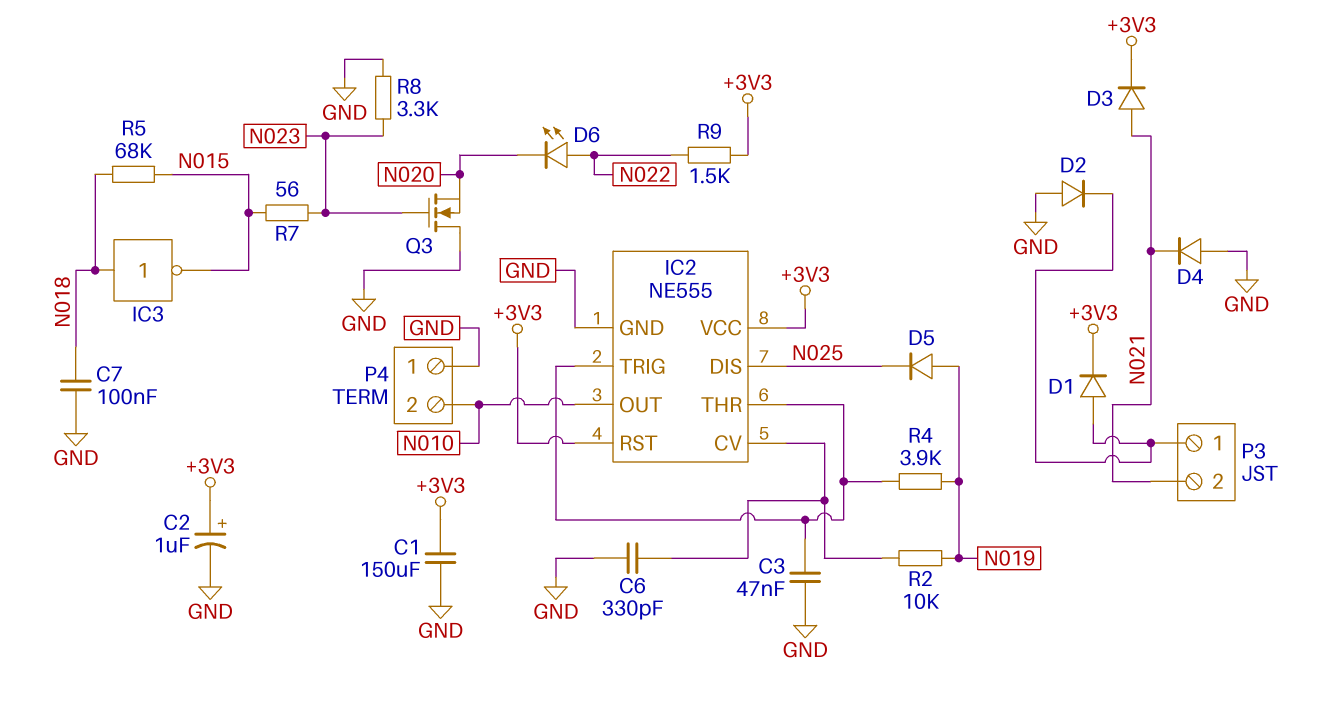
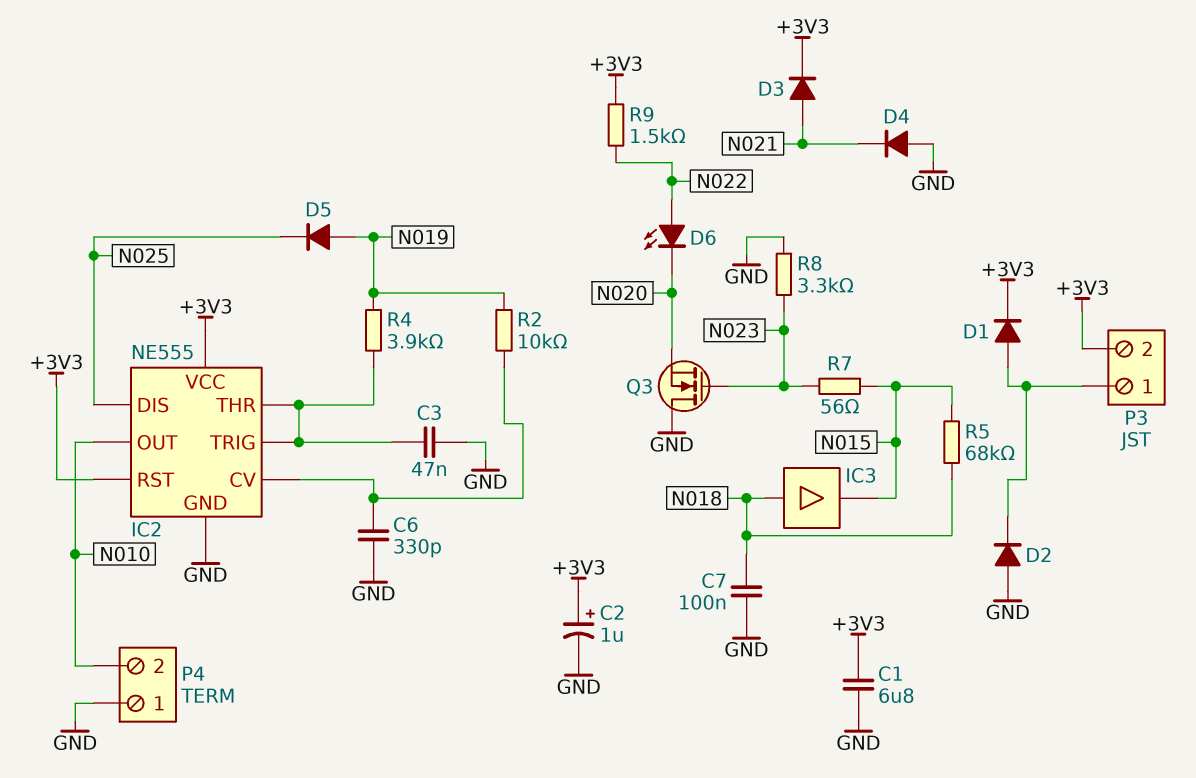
C1: 150uF (+3V3, GND) -> 6.8uF (+3V3, GND)
IC3: NOT (in N018, out N015) -> buffer (in N018, out N015)
P3 pin 2: N021 -> +3V3

